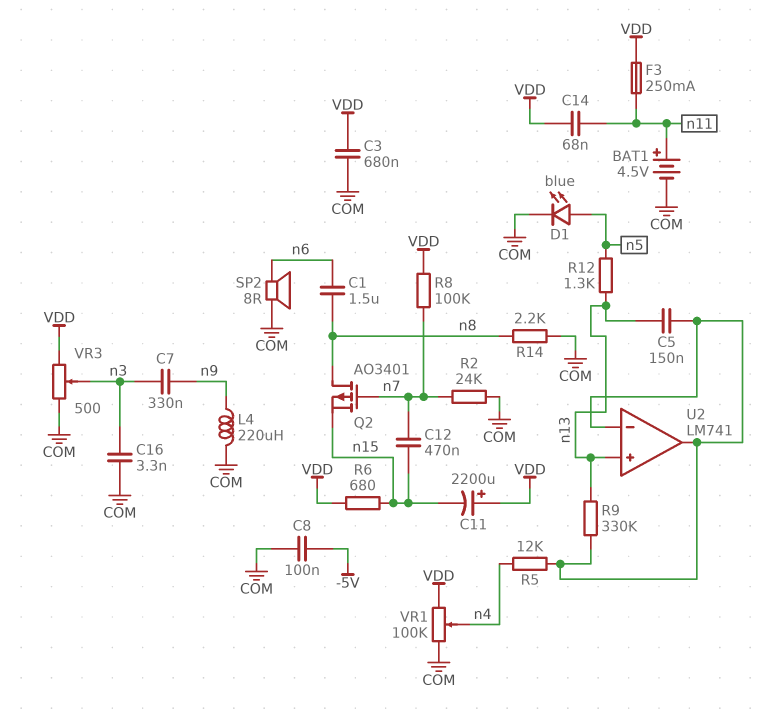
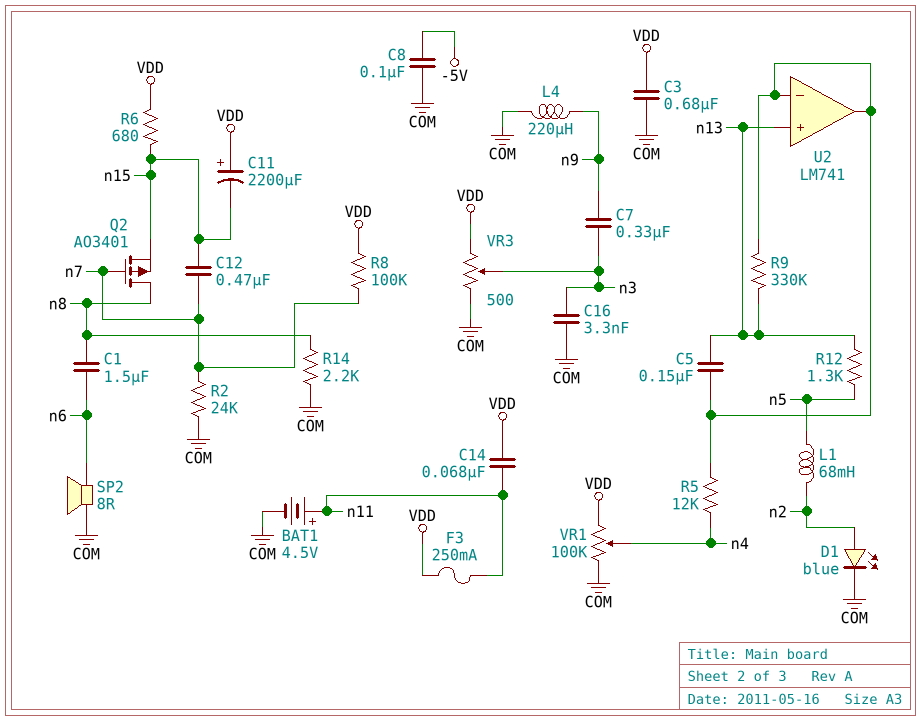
D1: LED blue (A n5, K COM) -> LED blue (A n2, K COM)
L1: none -> 68mH (n2, n5)

